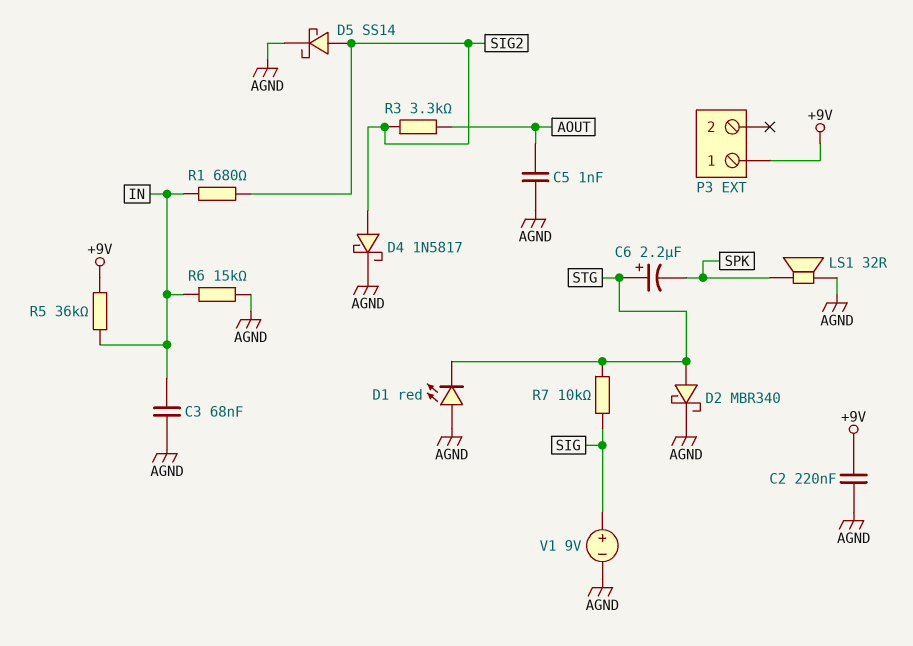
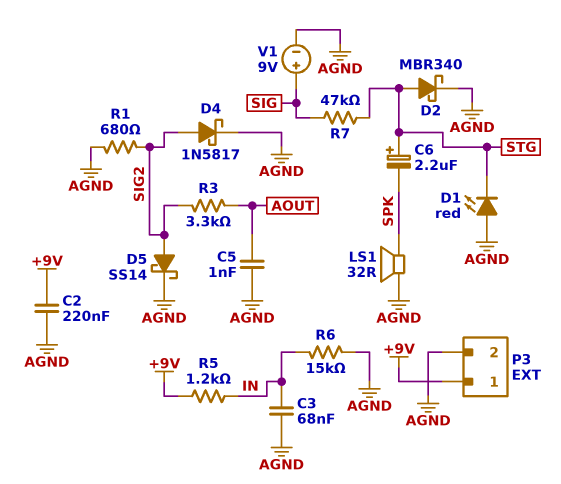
P3 pin 2: none -> AGND
R1: 680 (IN, SIG2) -> 680 (AGND, SIG2)
R5: 36k (+9V, IN) -> 1.2k (+9V, IN)
R7: 10k (SIG, STG) -> 47k (SIG, STG)

